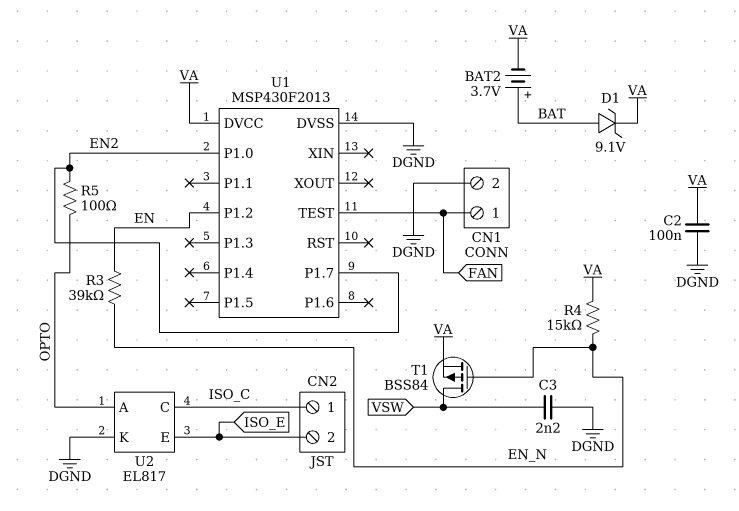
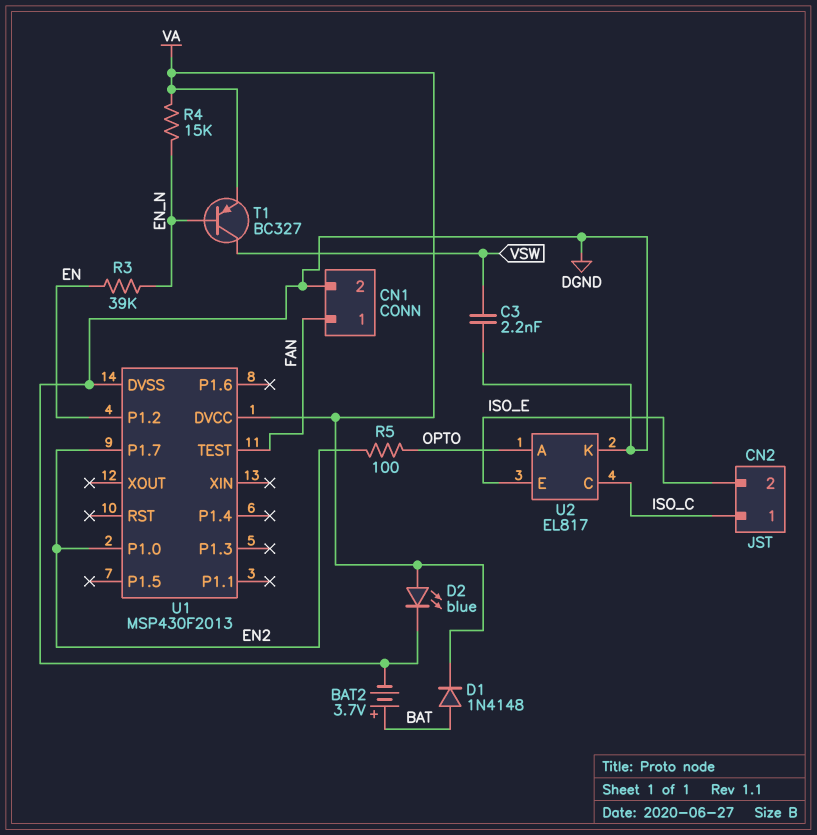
BAT2: 3.7V (plus BAT, minus VA) -> 3.7V (plus BAT, minus DGND)
C2: 100nF (DGND, VA) -> none
D1: zener 9.1V (A BAT, K VA) -> diode 1N4148 (A BAT, K VA)
D2: none -> LED blue (A VA, K DGND)
T1: PMOS BSS84 (G EN_N, D VSW, S VA) -> PNP BC327 (B EN_N, C VSW, E VA)

